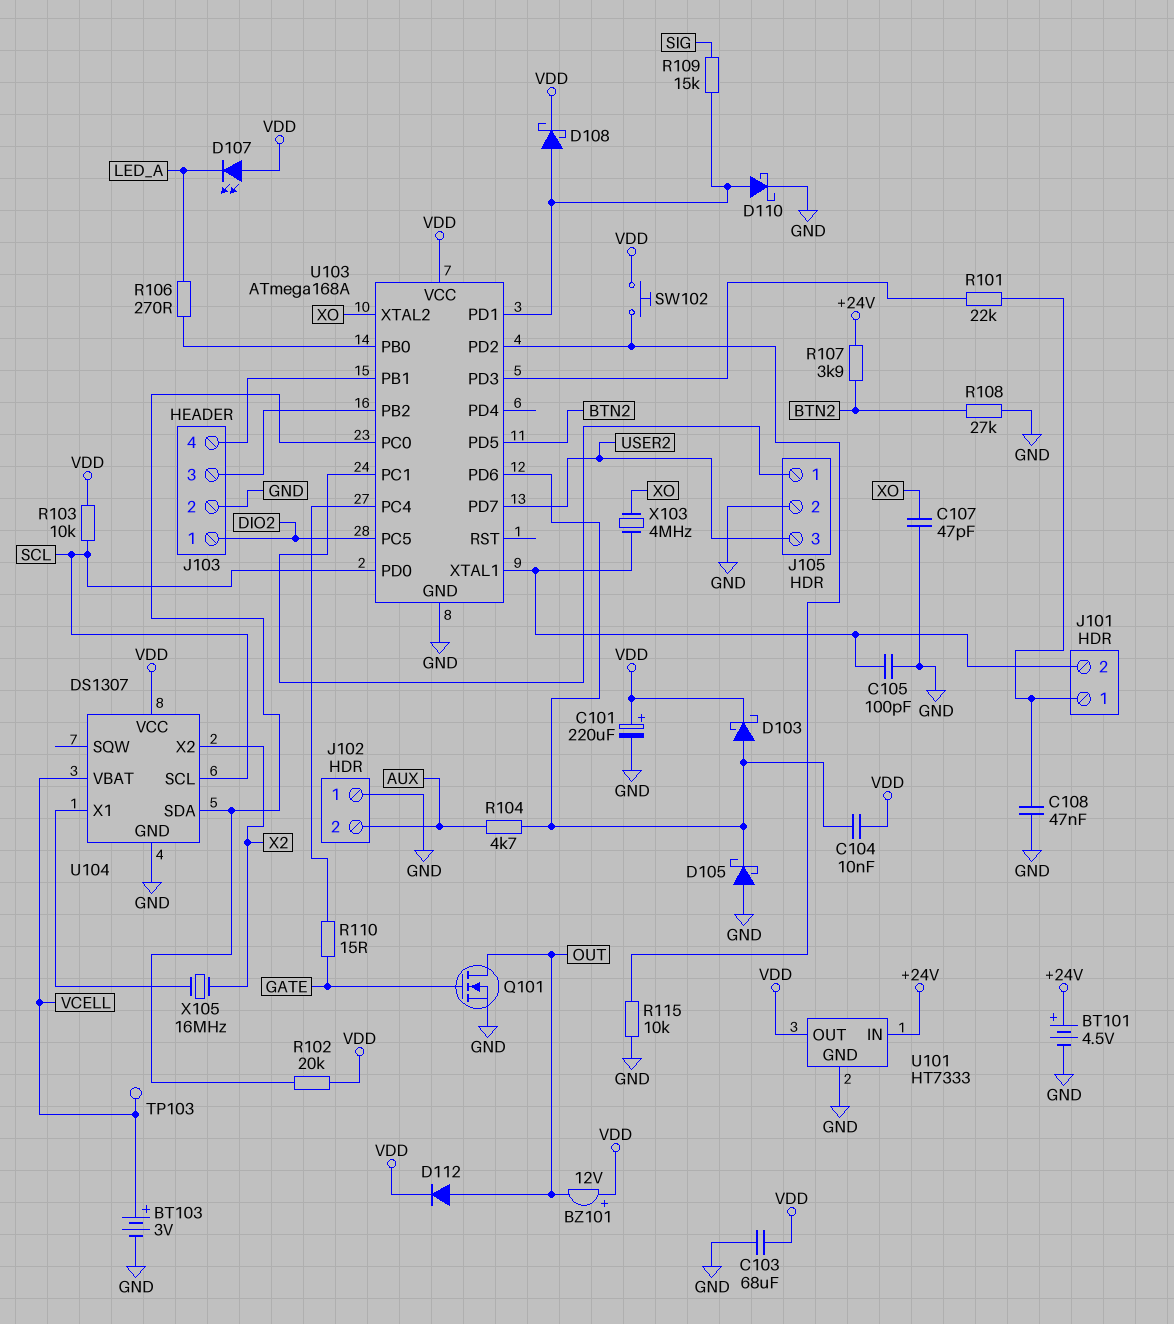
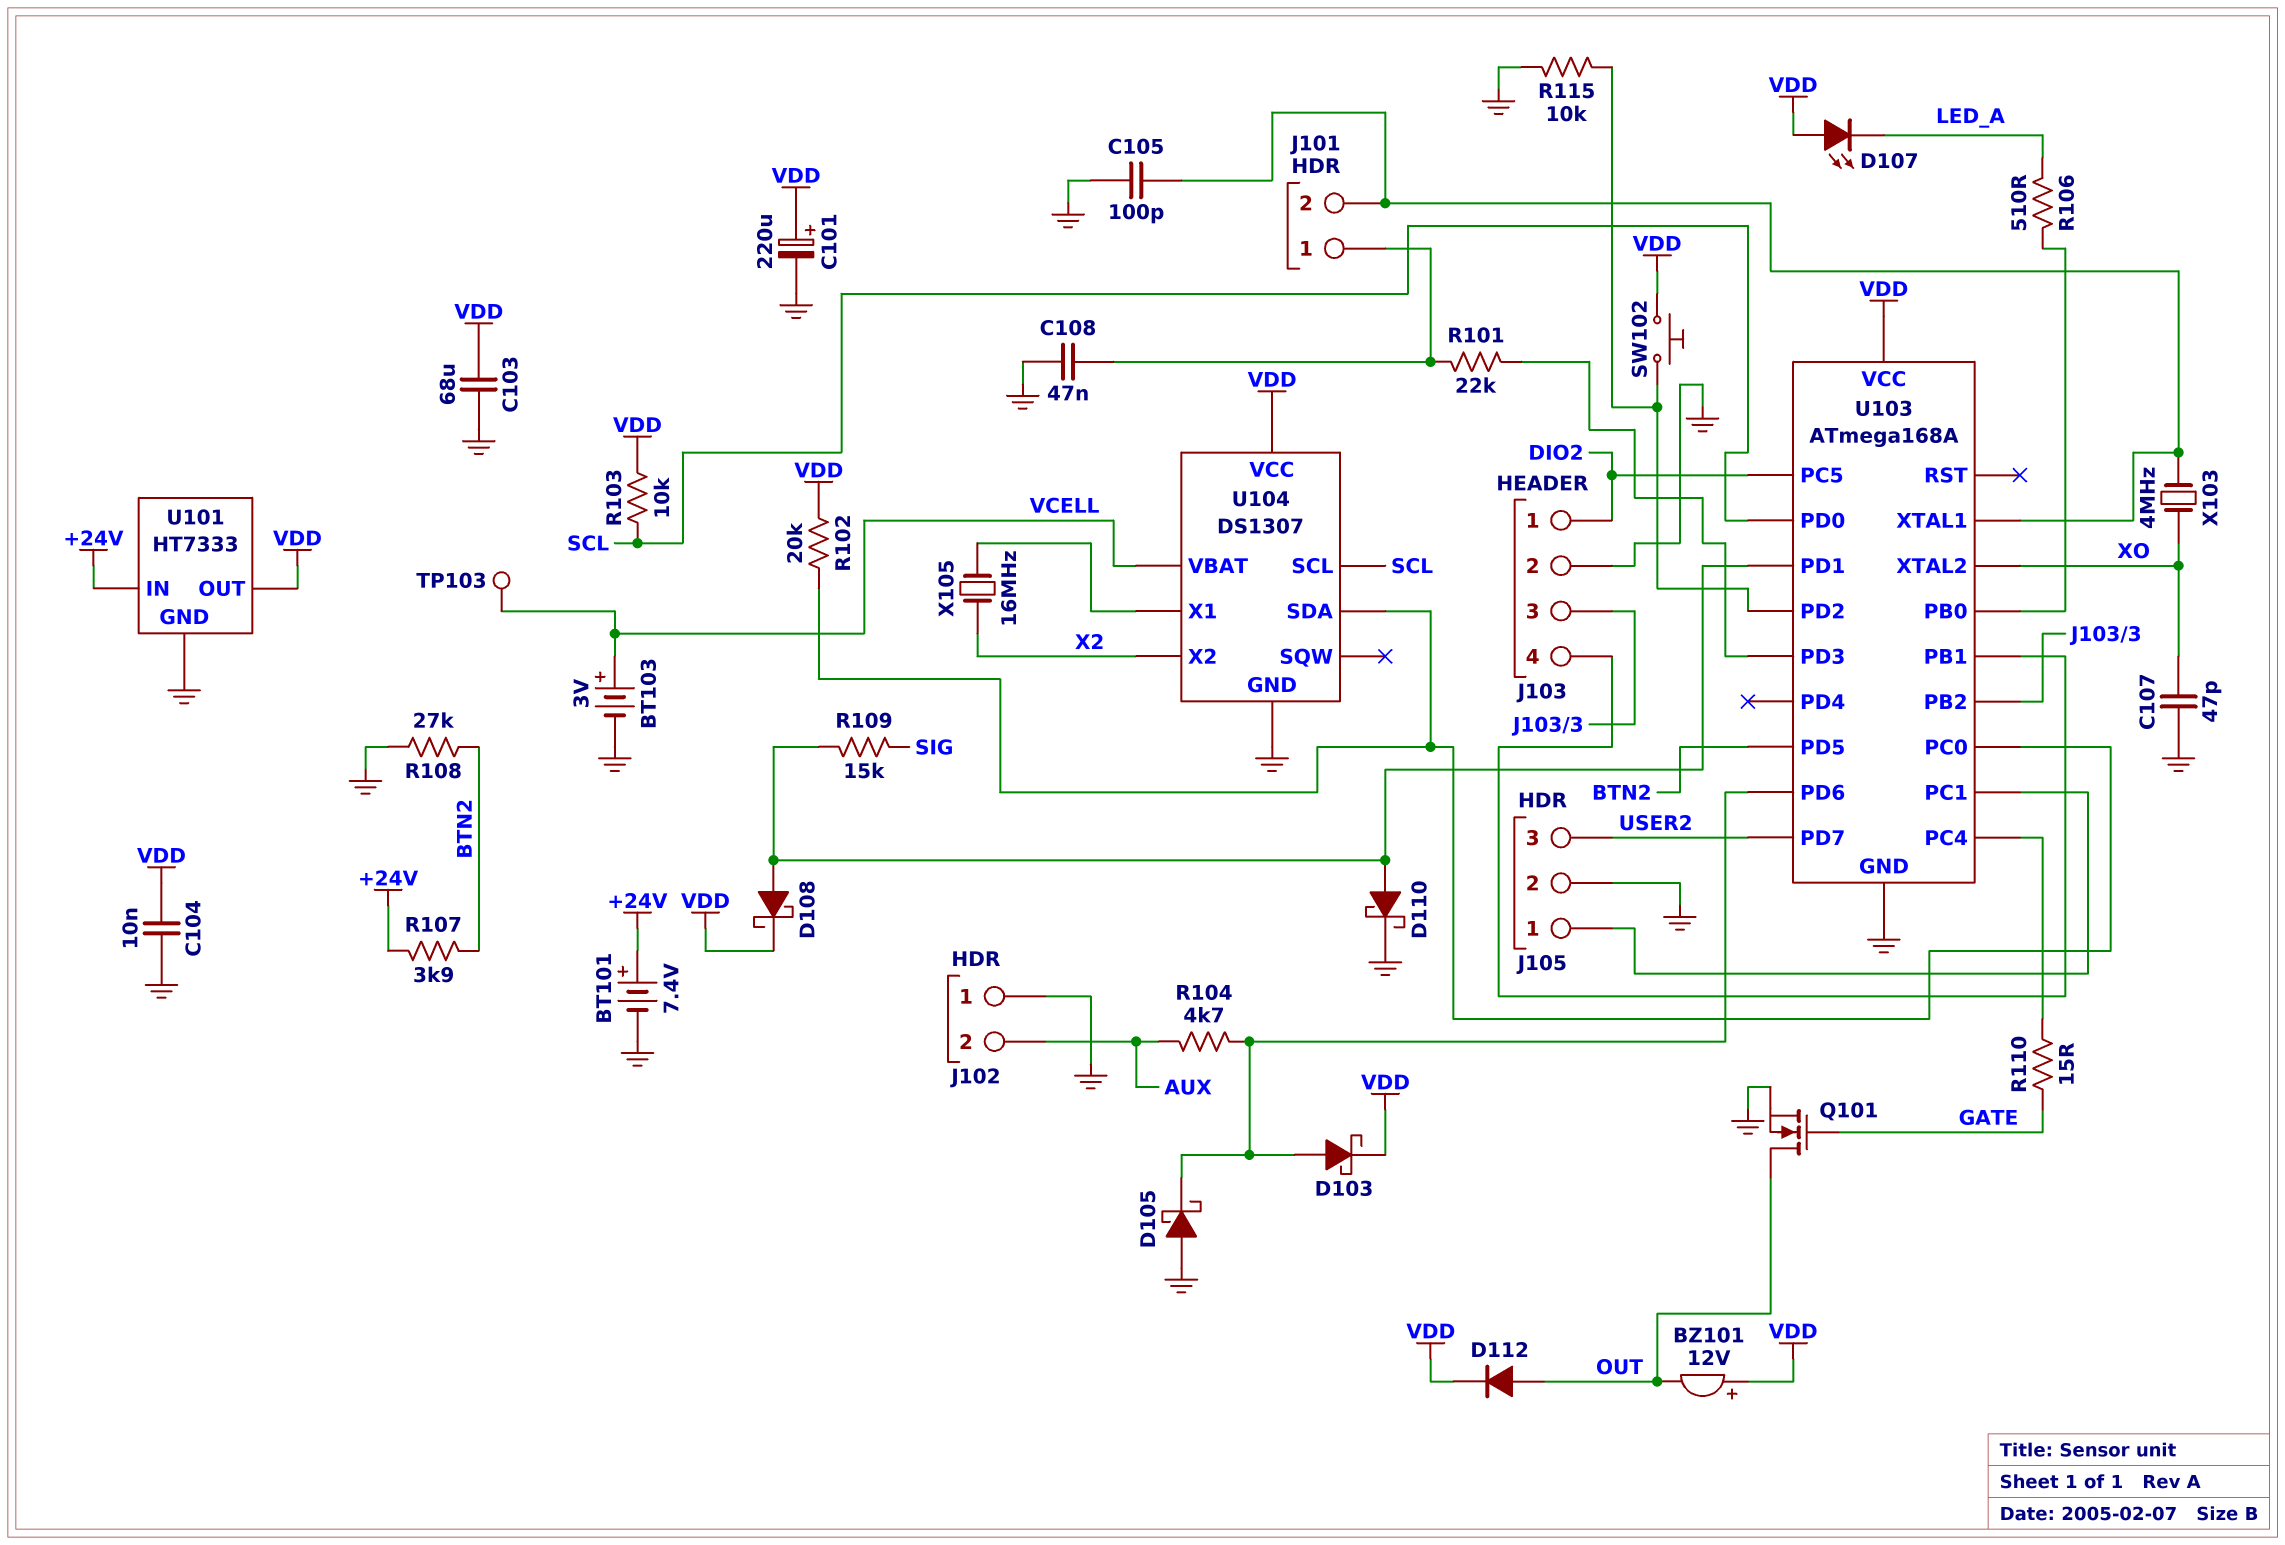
BT101: 4.5V (plus +24V, minus GND) -> 7.4V (plus +24V, minus GND)
C104: 10nF (U103/PD6, VDD) -> 10nF (GND, VDD)
R106: 270 (LED_A, U103/PB0) -> 510 (LED_A, U103/PB0)

